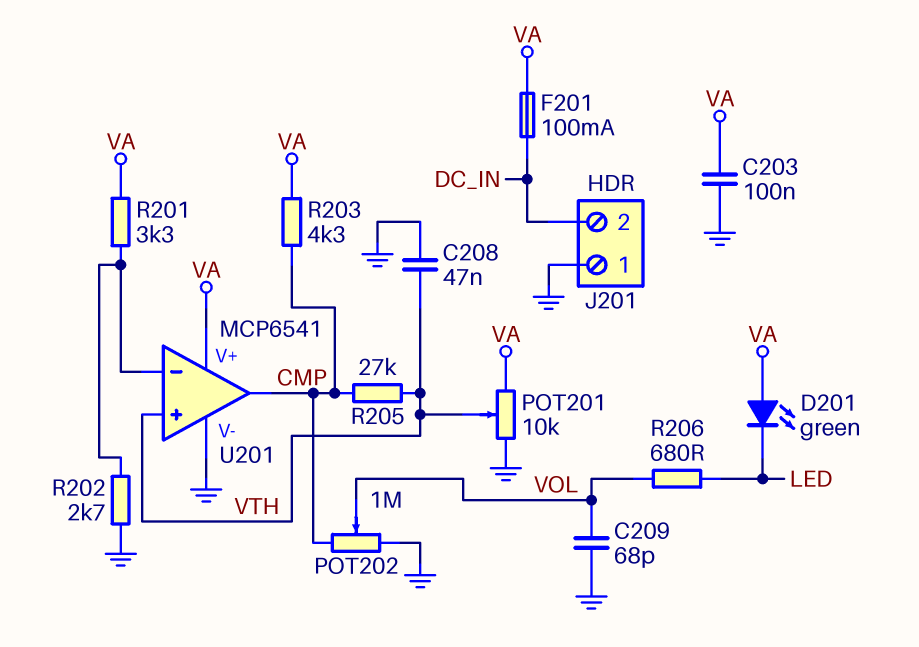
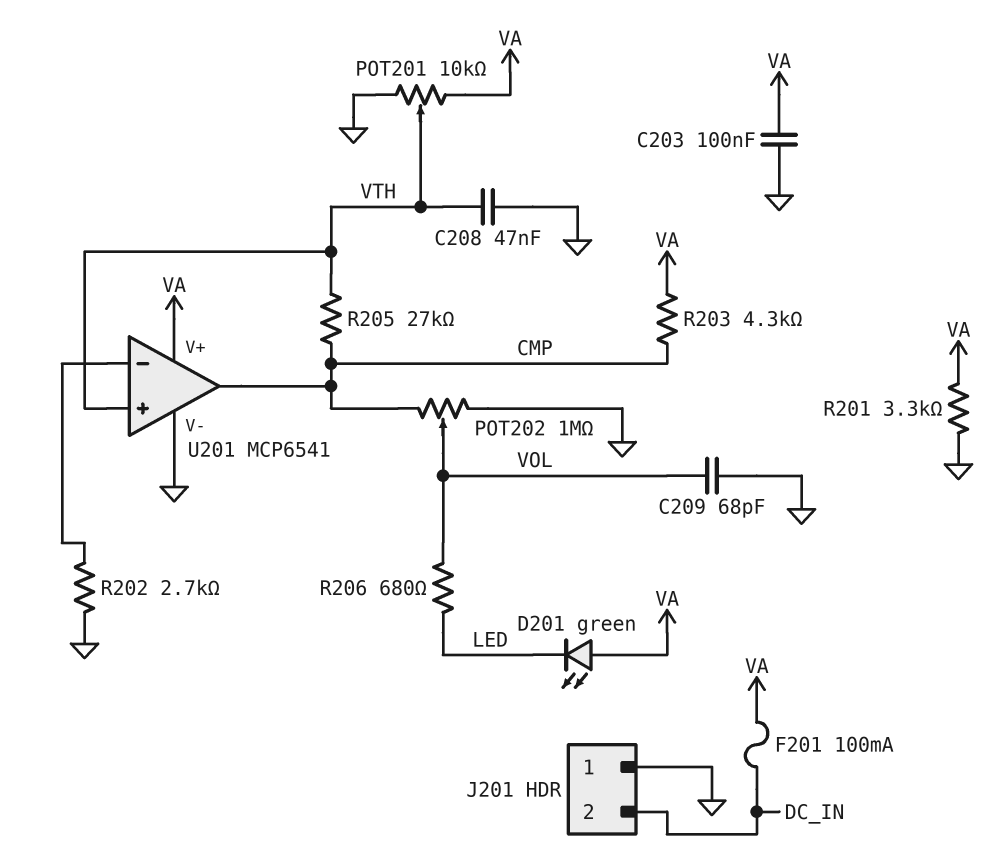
R201: 3.3k (U201/in-, VA) -> 3.3k (GND, VA)

